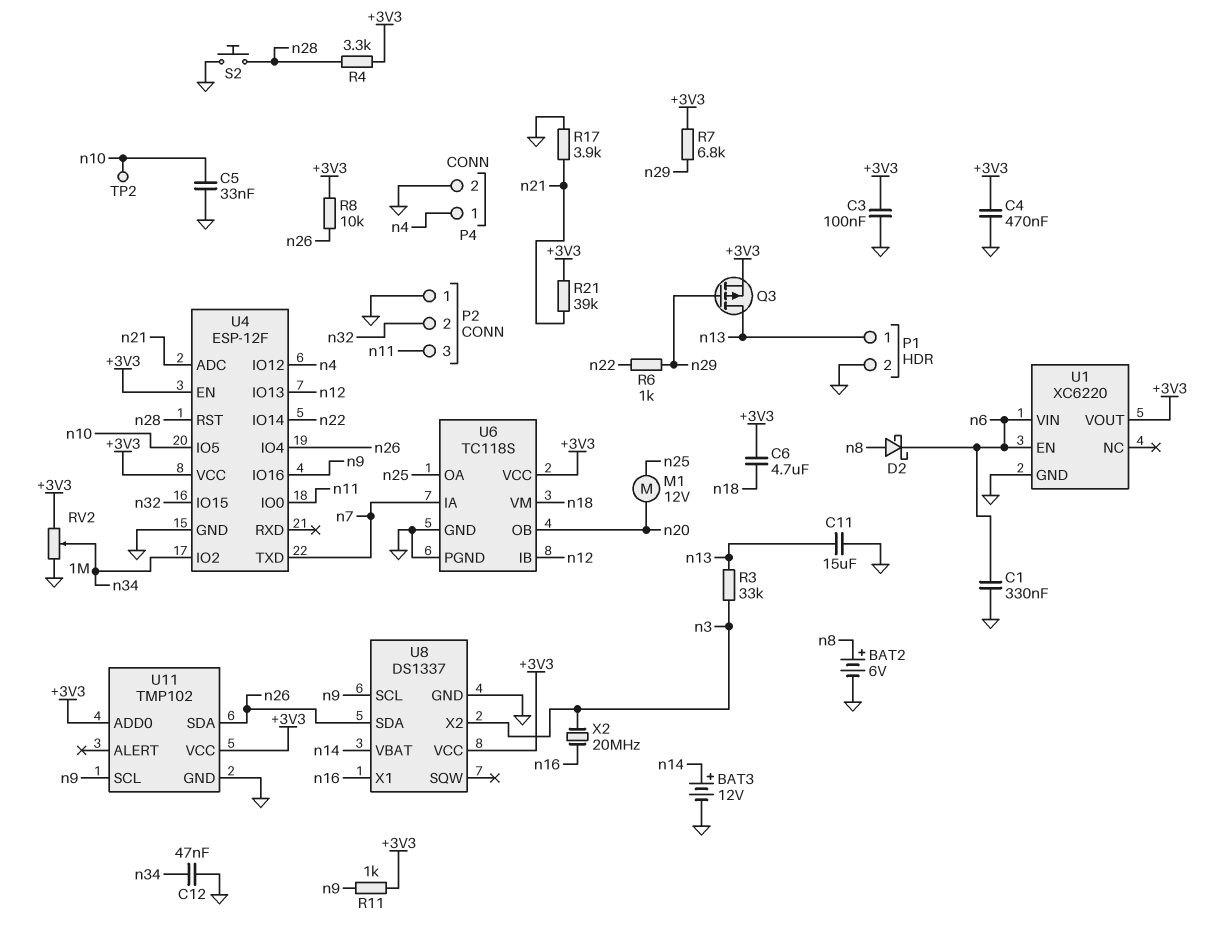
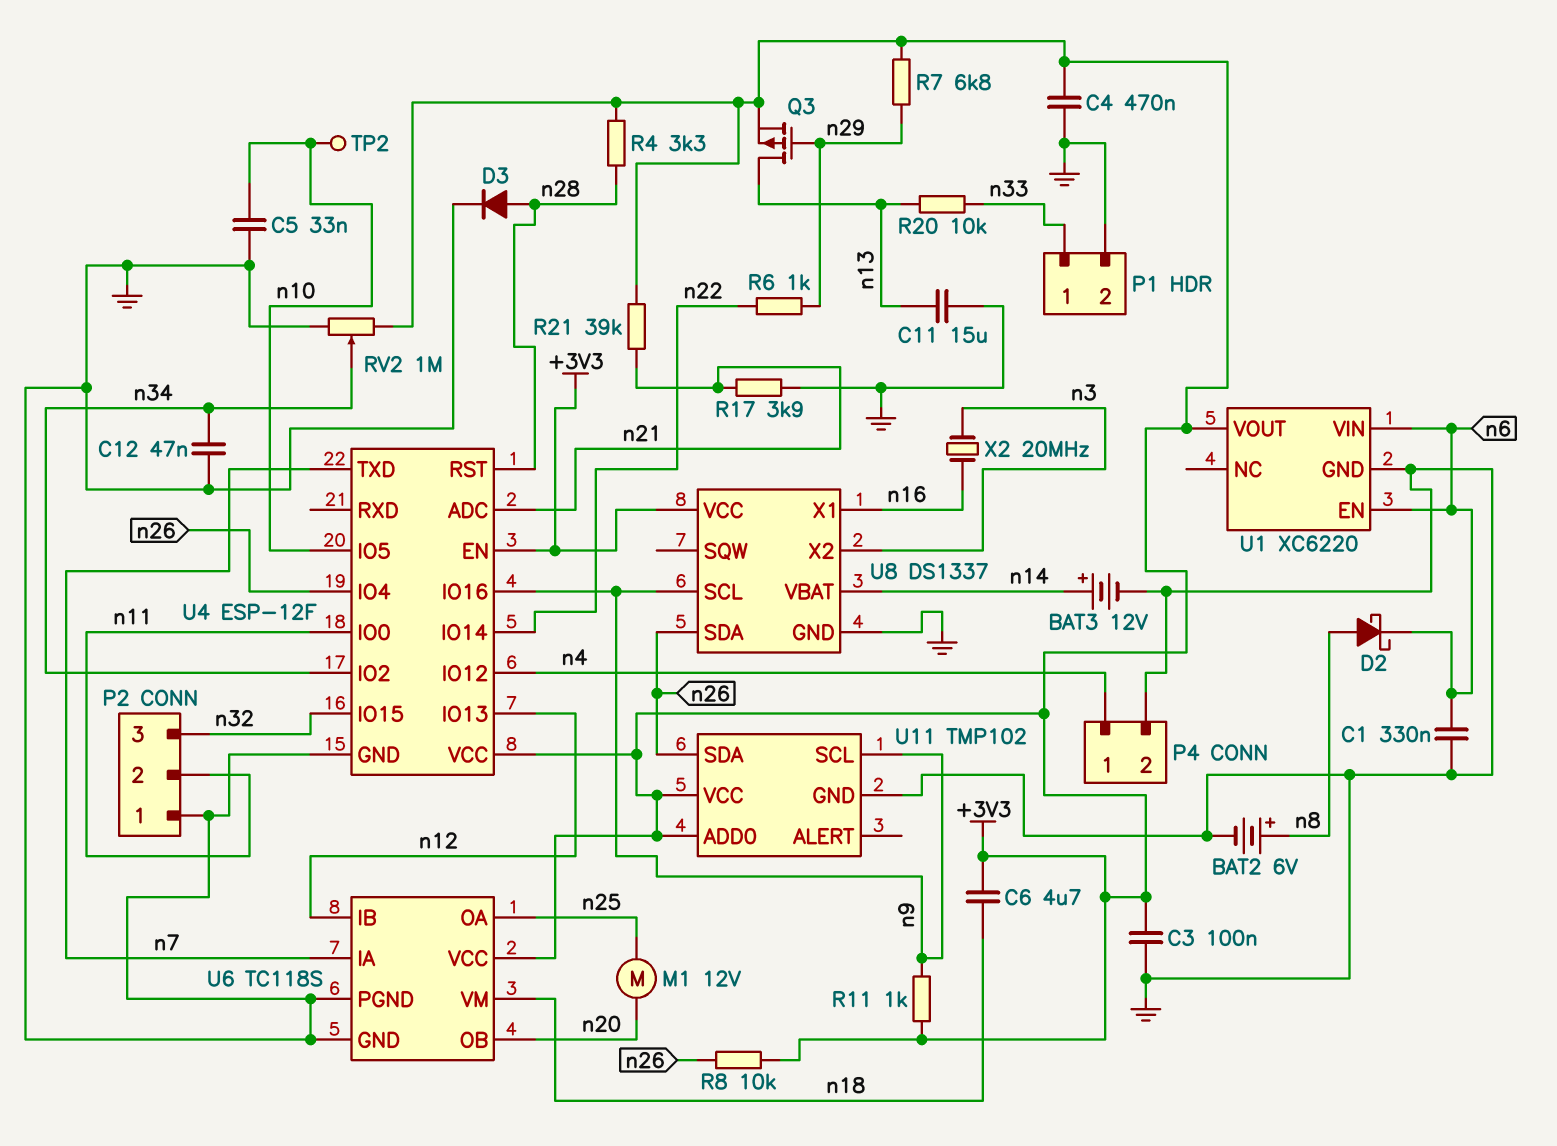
D3: none -> diode (A n28, K GND)
P1 pin 1: n13 -> n33
P2 pin 2: n32 -> n11
P2 pin 3: n11 -> n32
R3: 33k (n3, n13) -> none
R20: none -> 10k (n13, n33)
S2: button (GND, n28) -> none

